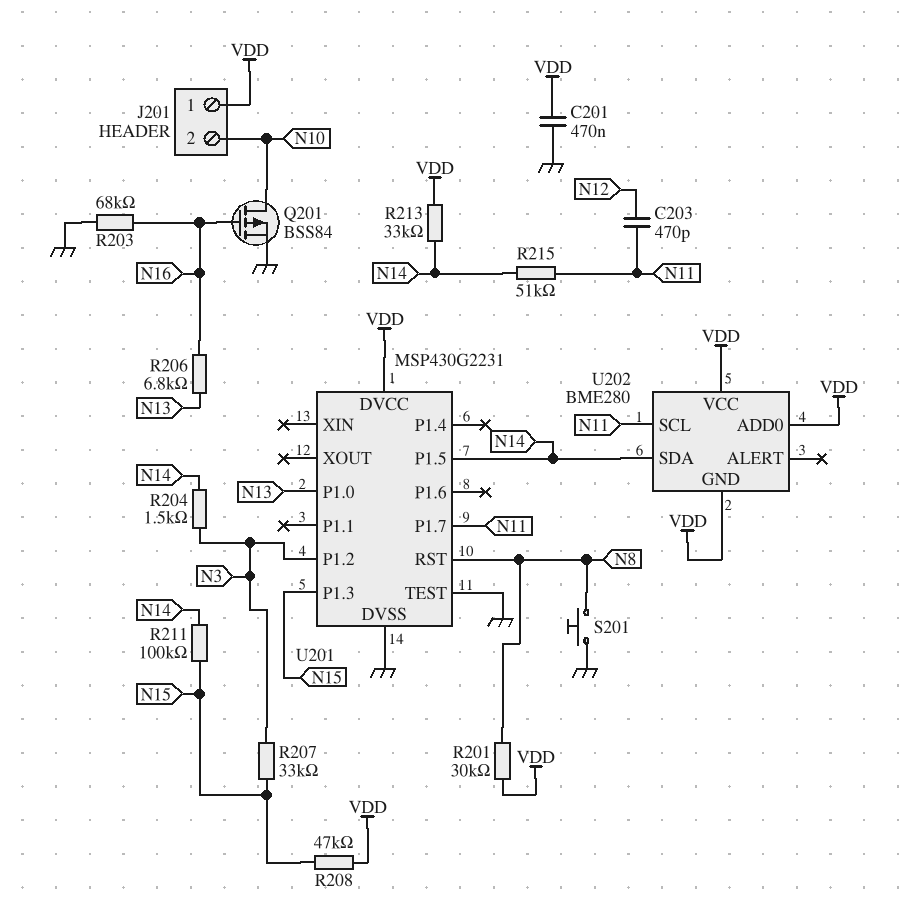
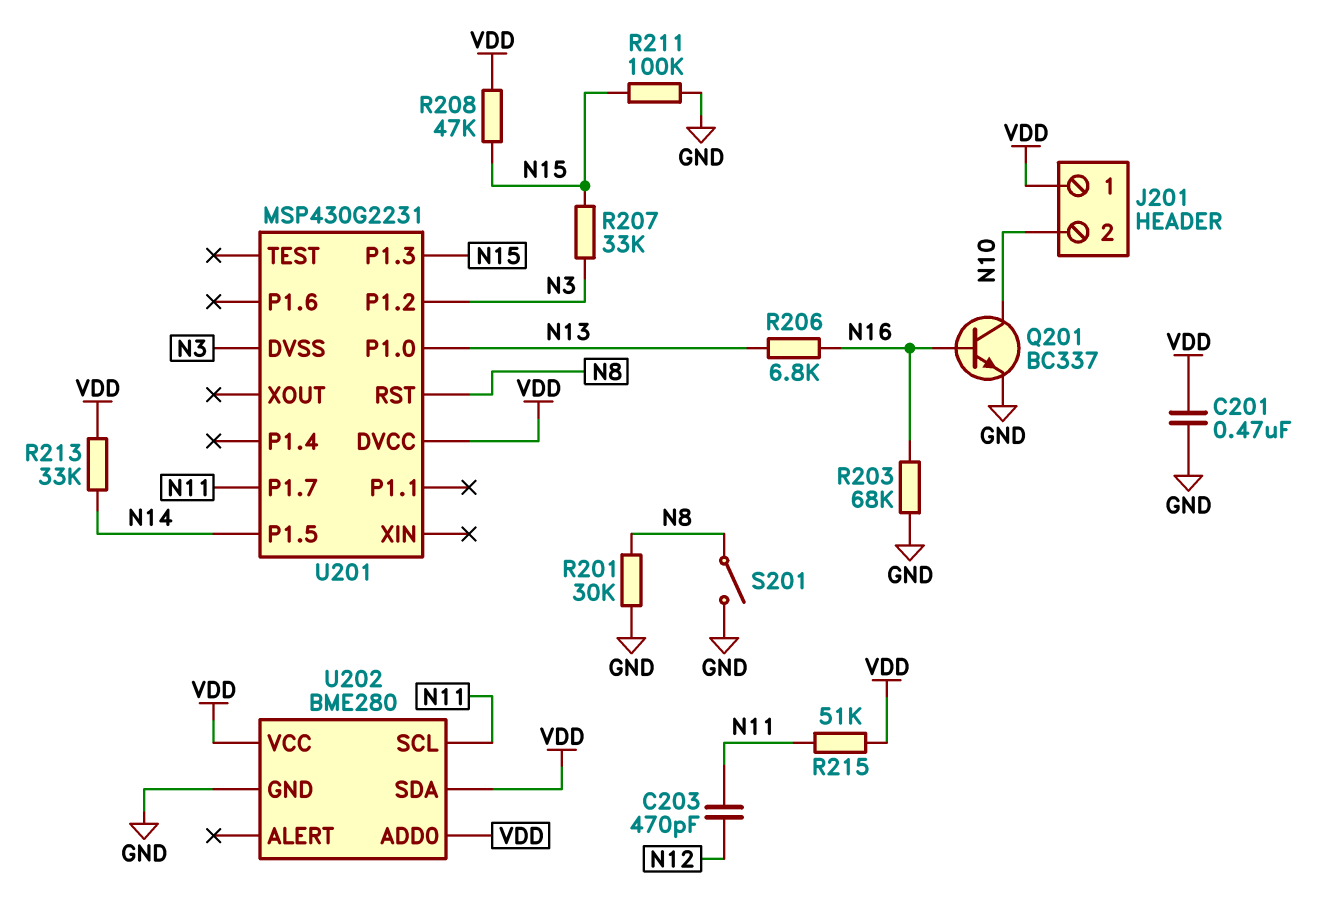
Q201: PMOS BSS84 (G N16, D N10, S GND) -> NPN BC337 (B N16, C N10, E GND)
R201: 30k (N8, VDD) -> 30k (GND, N8)
R204: 1.5k (N3, N14) -> none
R211: 100k (N14, N15) -> 100k (GND, N15)
R215: 51k (N11, N14) -> 51k (N11, VDD)
S201: button (GND, N8) -> switch (GND, N8)
U201 pin DVSS: GND -> N3
U201 pin TEST: GND -> none
U202 pin GND: VDD -> GND
U202 pin SDA: N14 -> VDD

